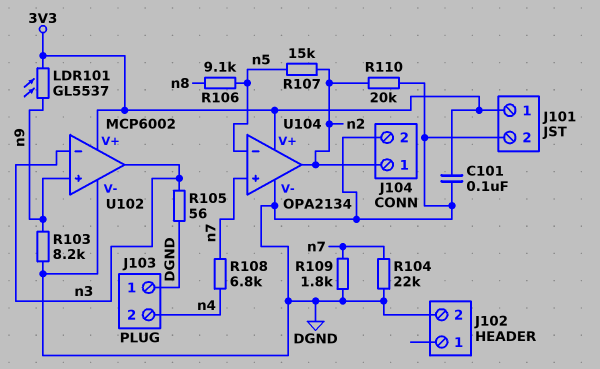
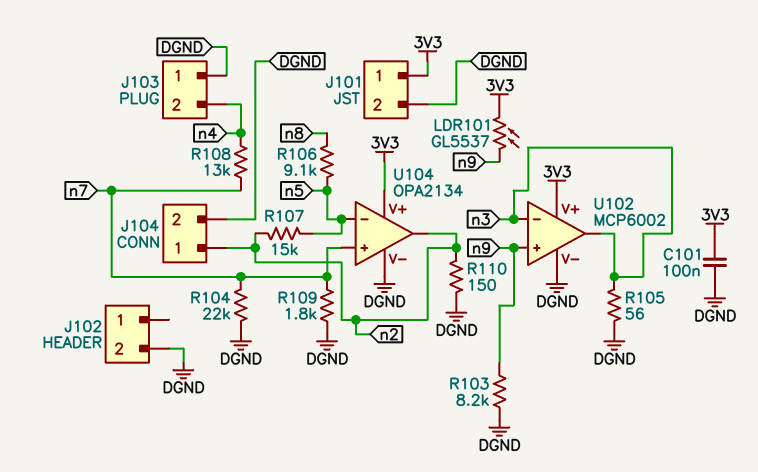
R108: 6.8k (n4, n7) -> 13k (n4, n7)
R110: 20k (DGND, n2) -> 150 (DGND, n2)

